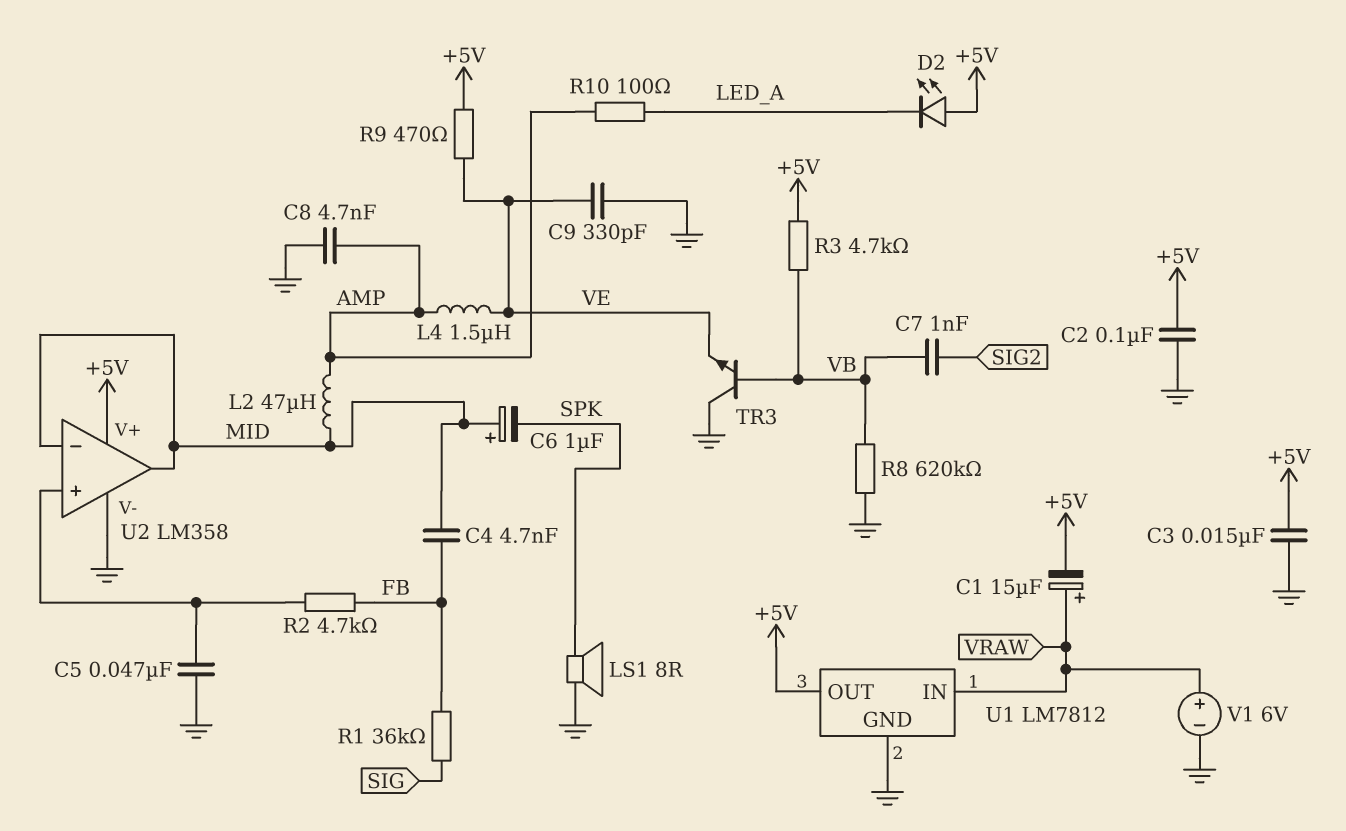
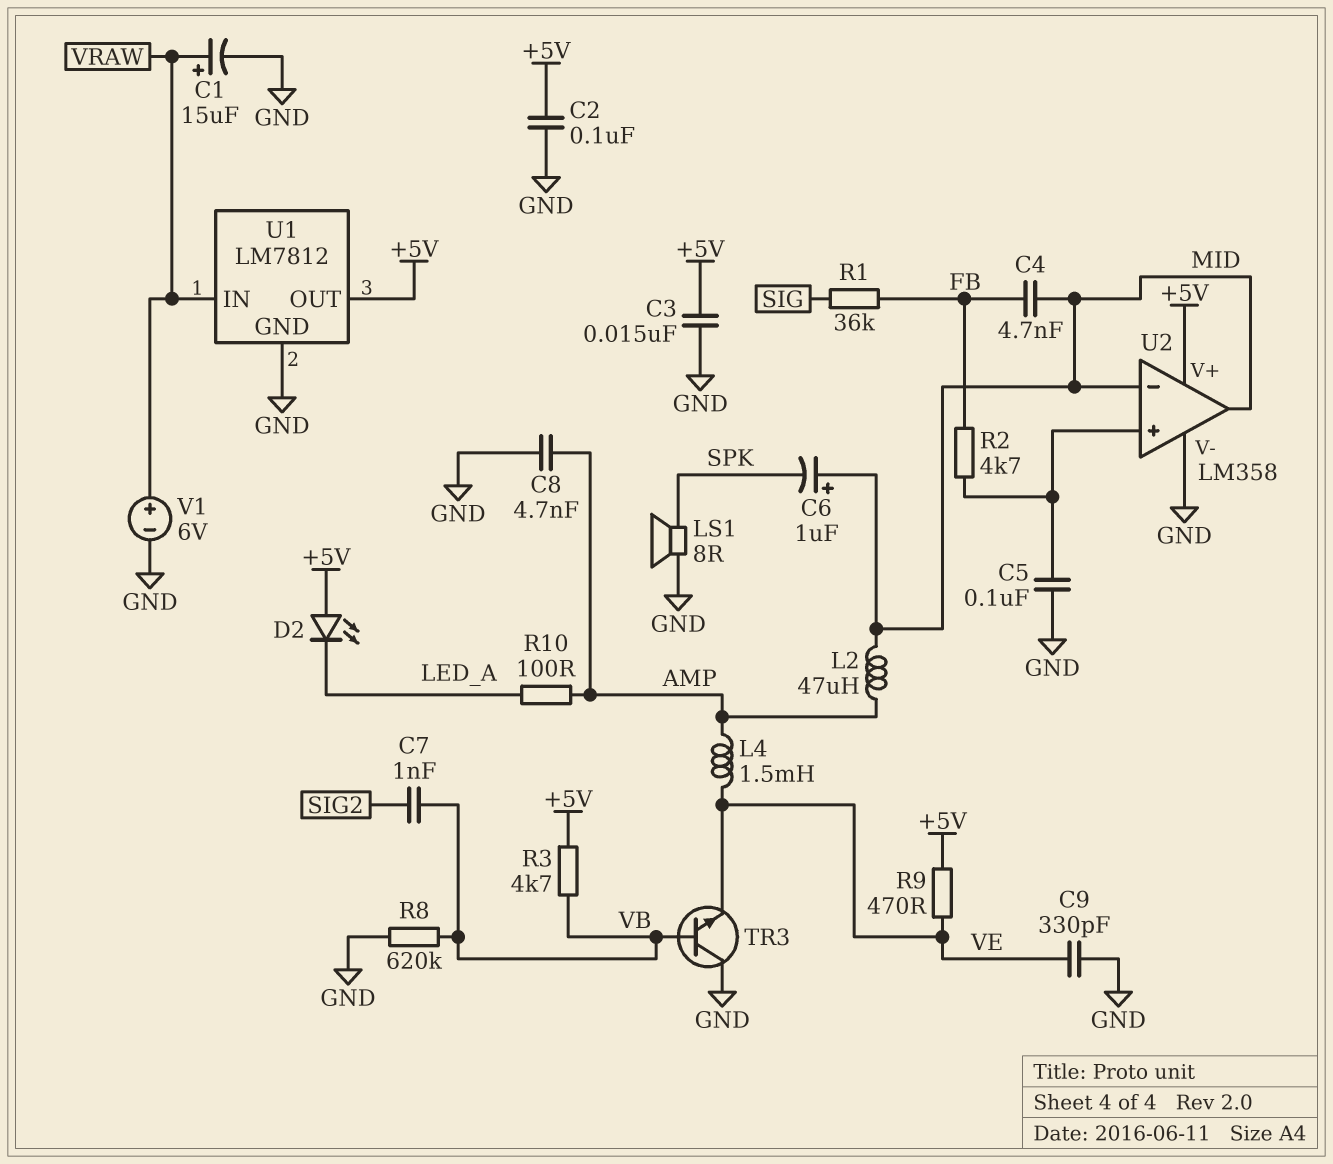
C1: 15uF (plus VRAW, minus +5V) -> 15uF (plus VRAW, minus GND)
C5: 47nF (GND, U2/in+) -> 100nF (GND, U2/in+)
L4: 1.5uH (AMP, VE) -> 1.5mH (AMP, VE)

